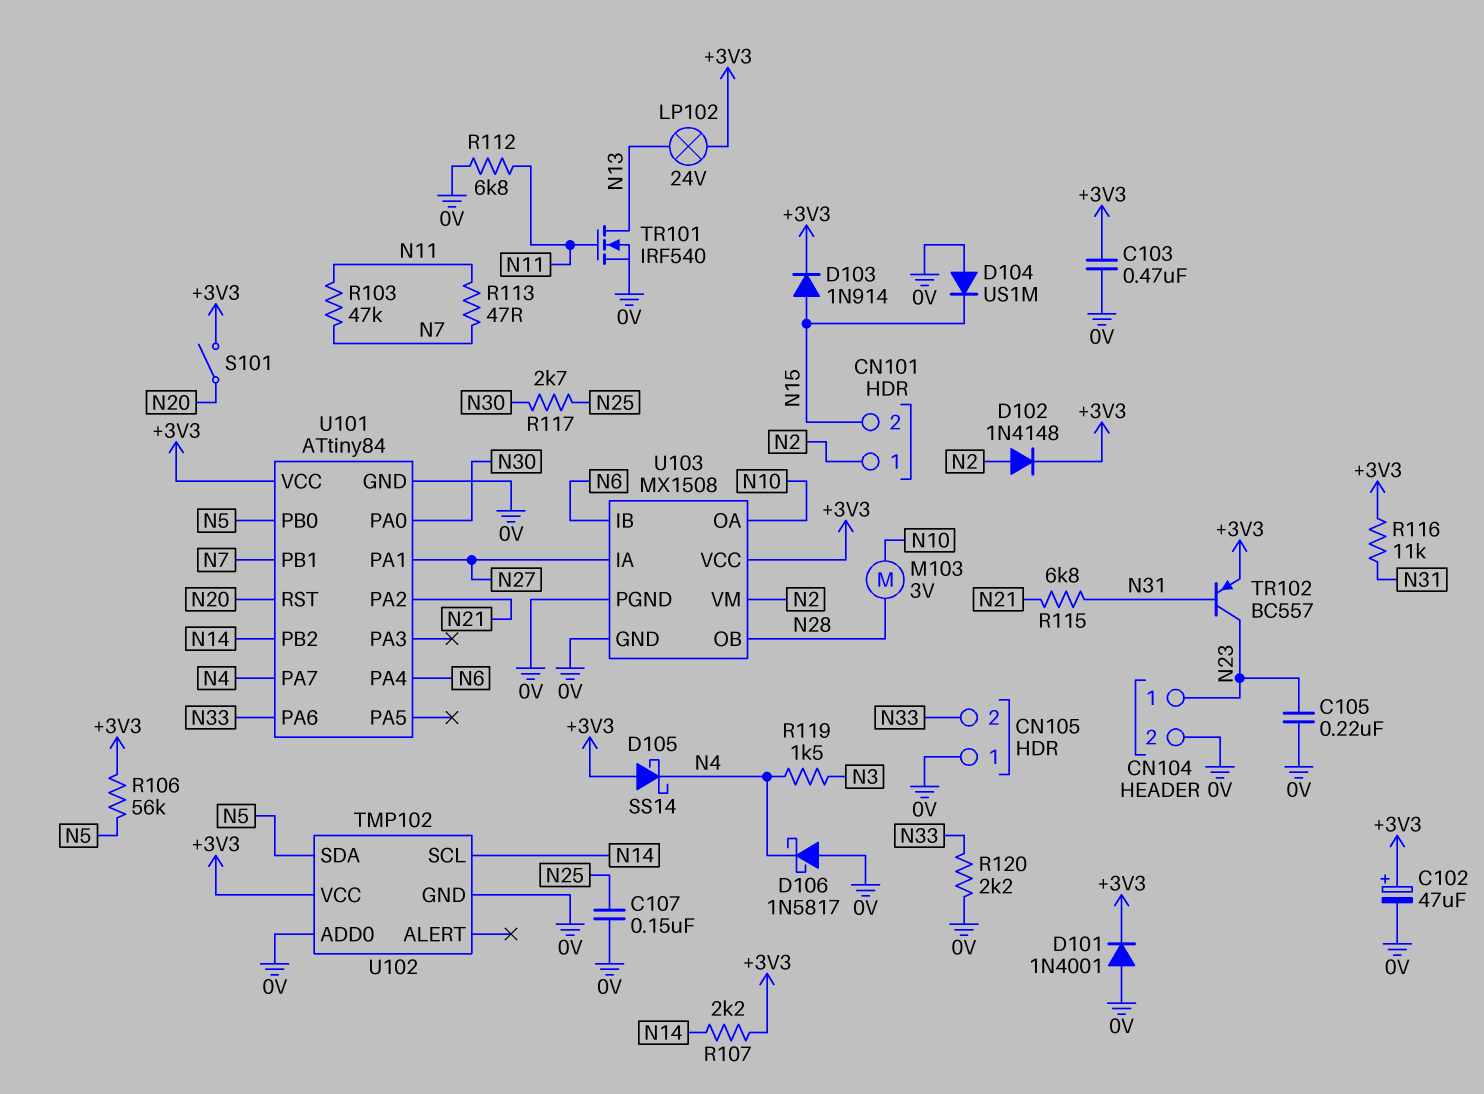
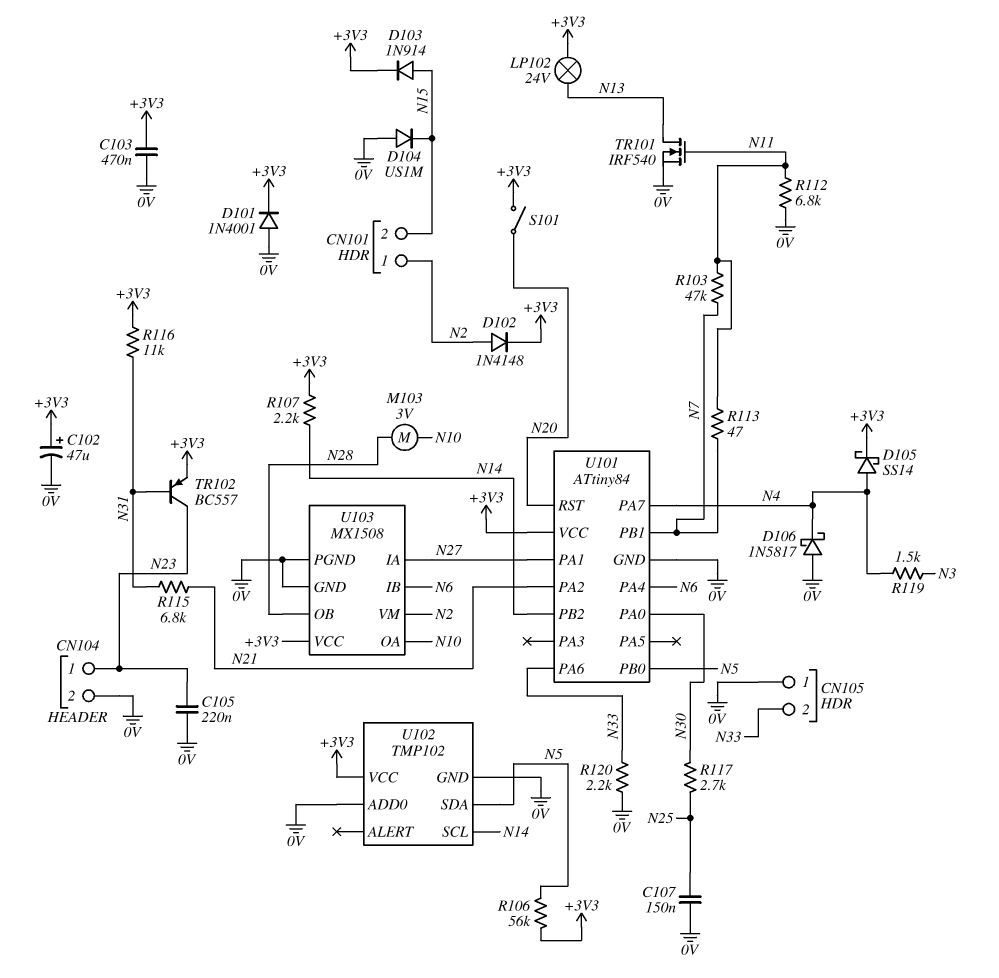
D105: schottky SS14 (A +3V3, K N4) -> schottky SS14 (A N4, K +3V3)

